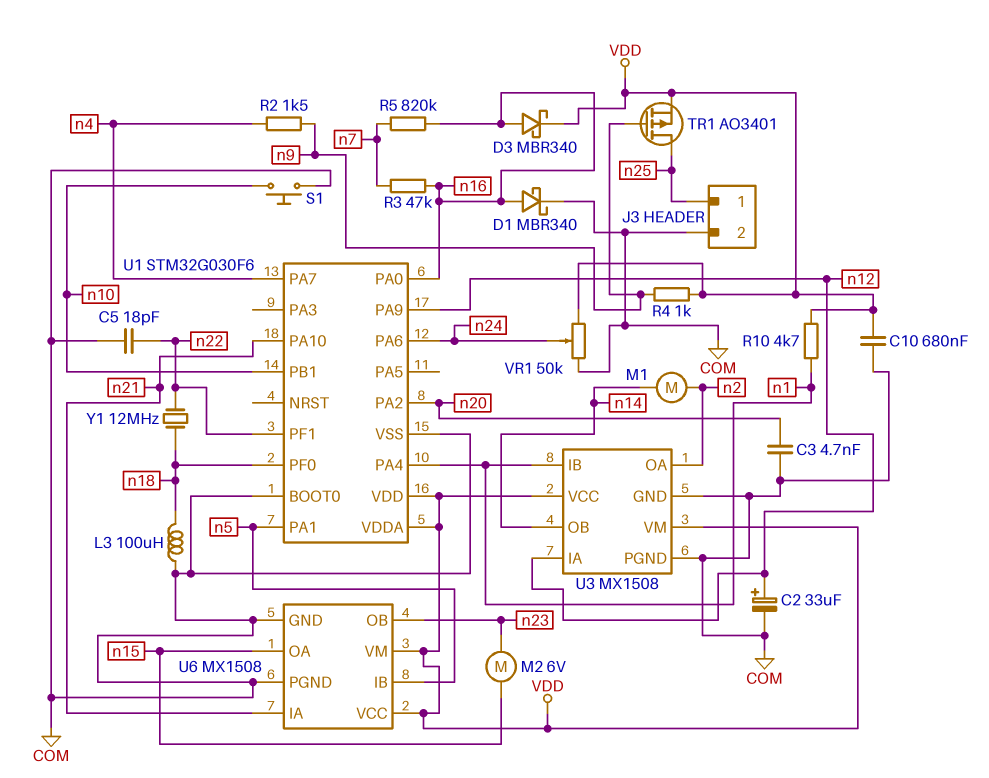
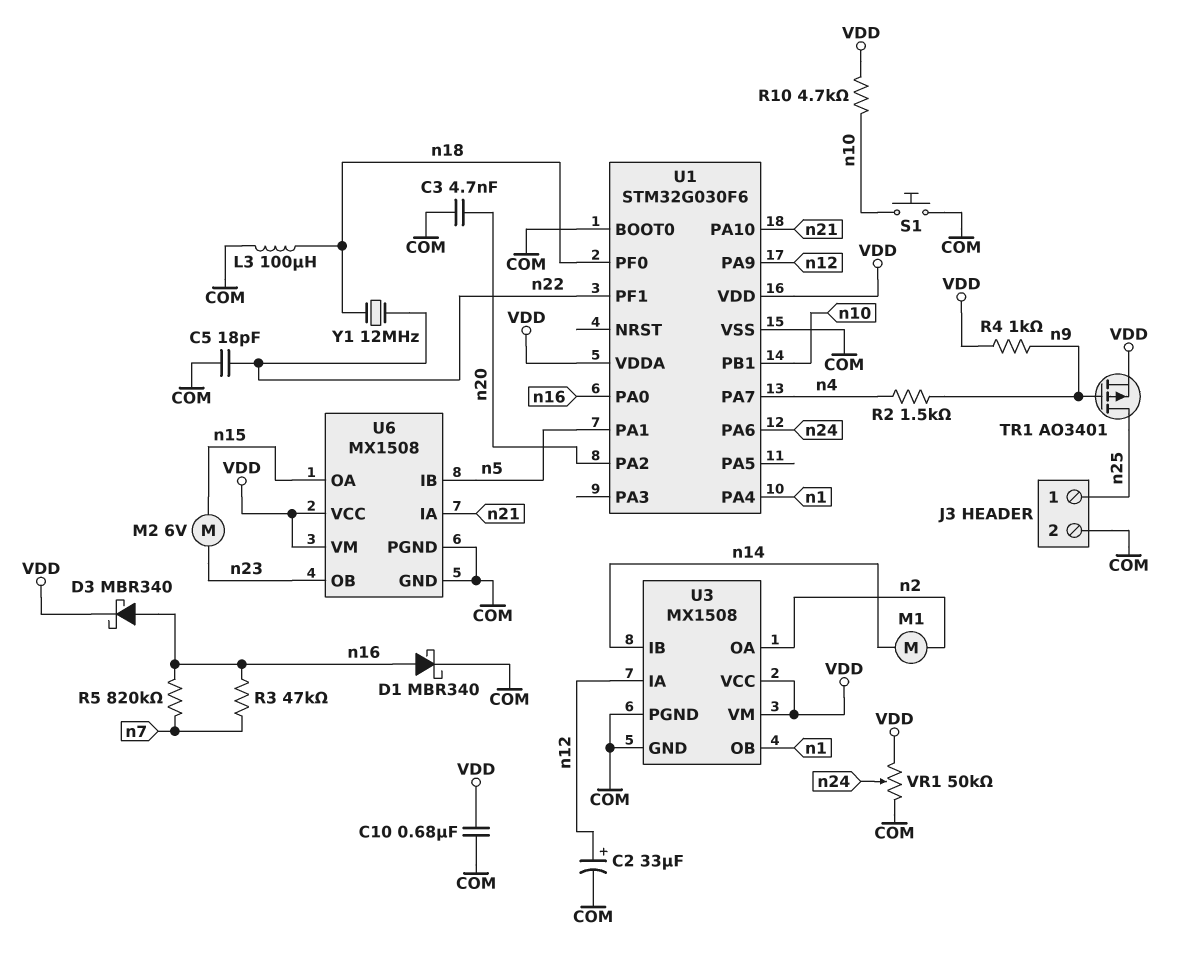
R10: 4.7k (VDD, n1) -> 4.7k (VDD, n10)
U3 pin IB: n1 -> n14
U3 pin OB: n14 -> n1

